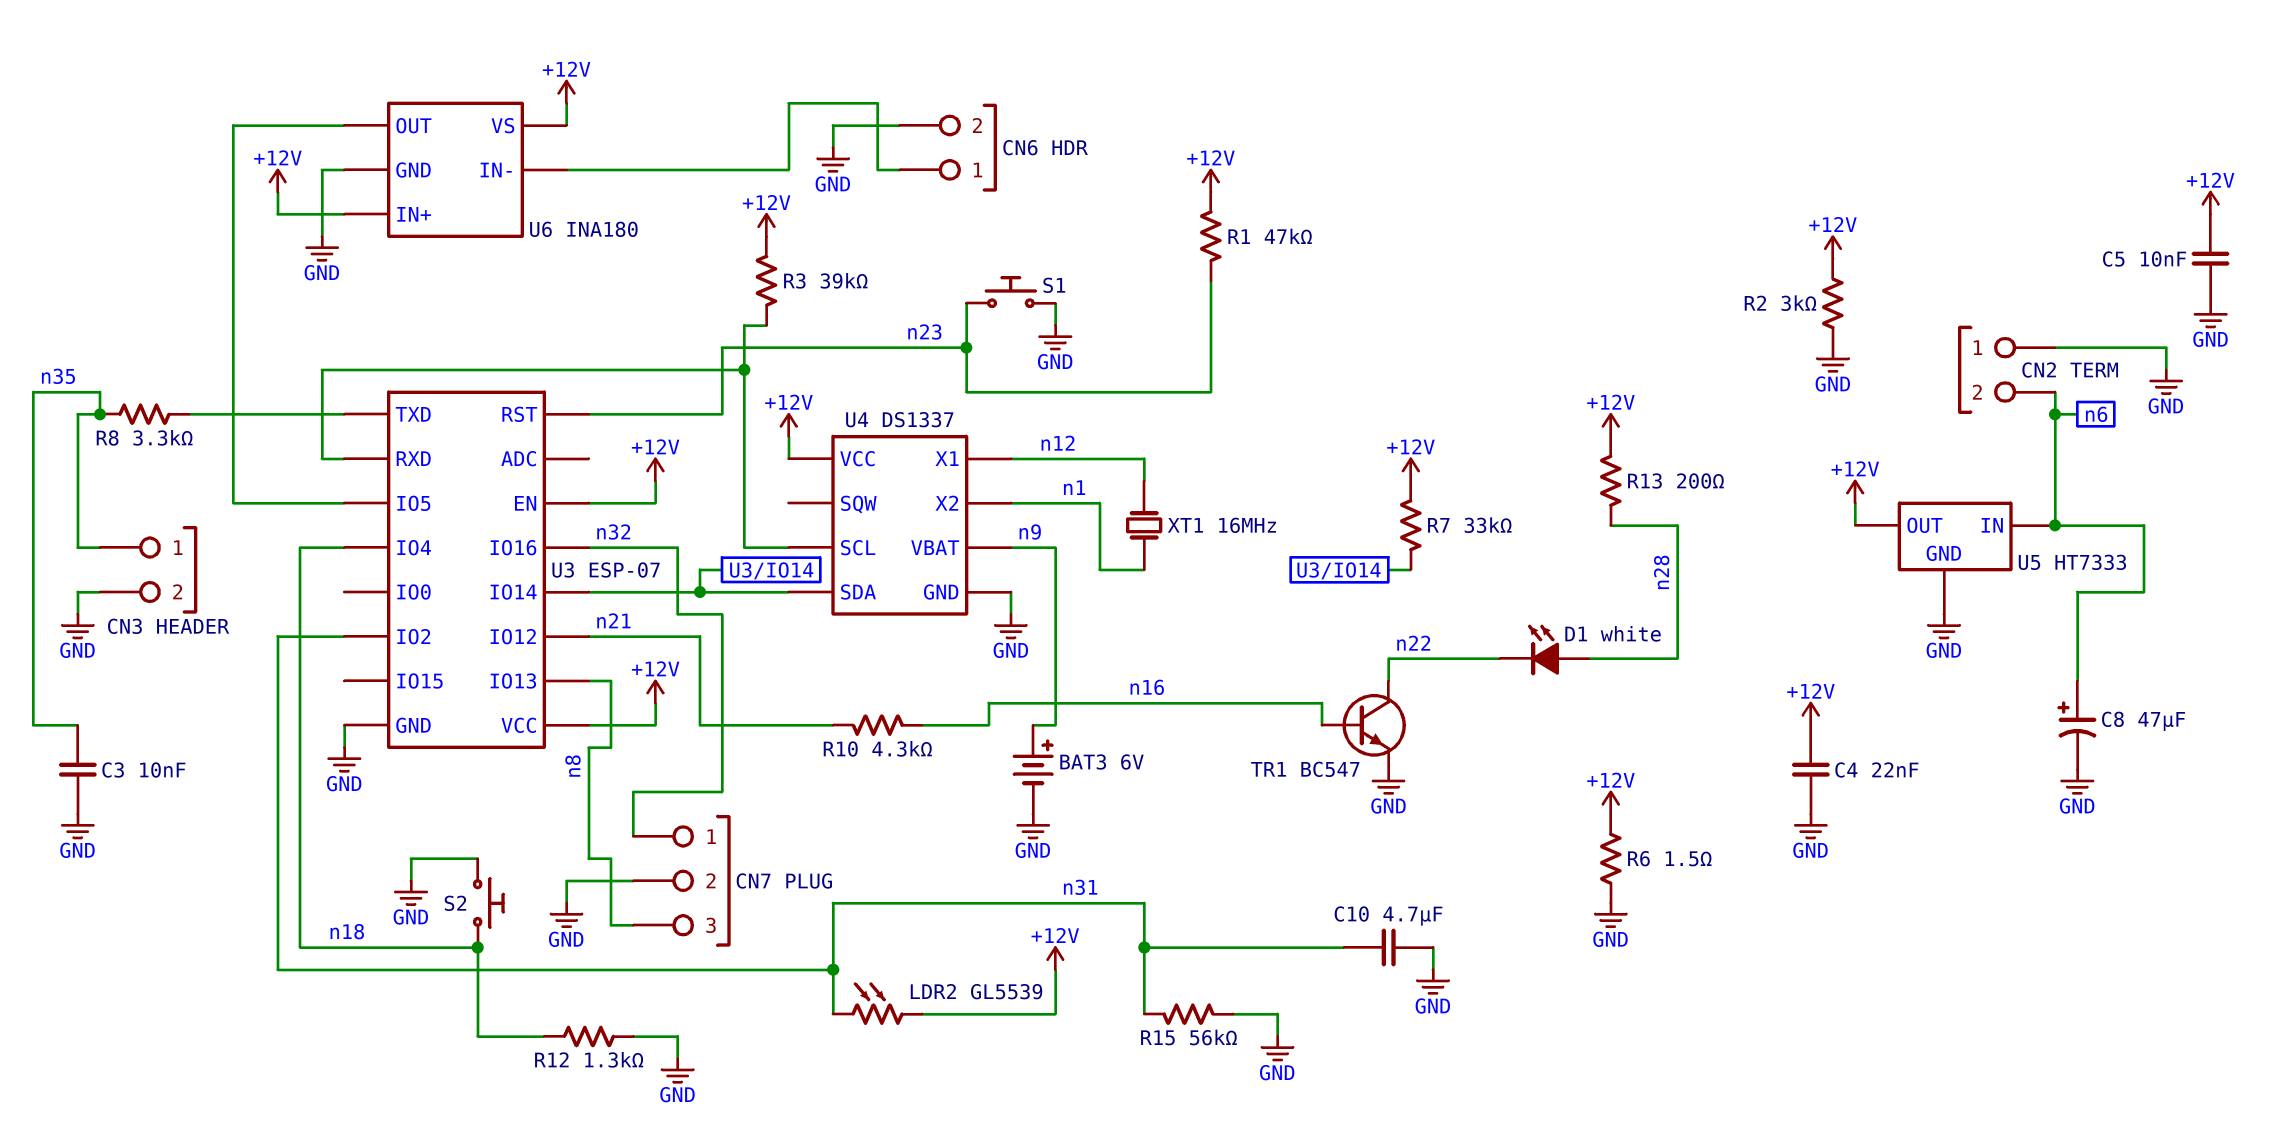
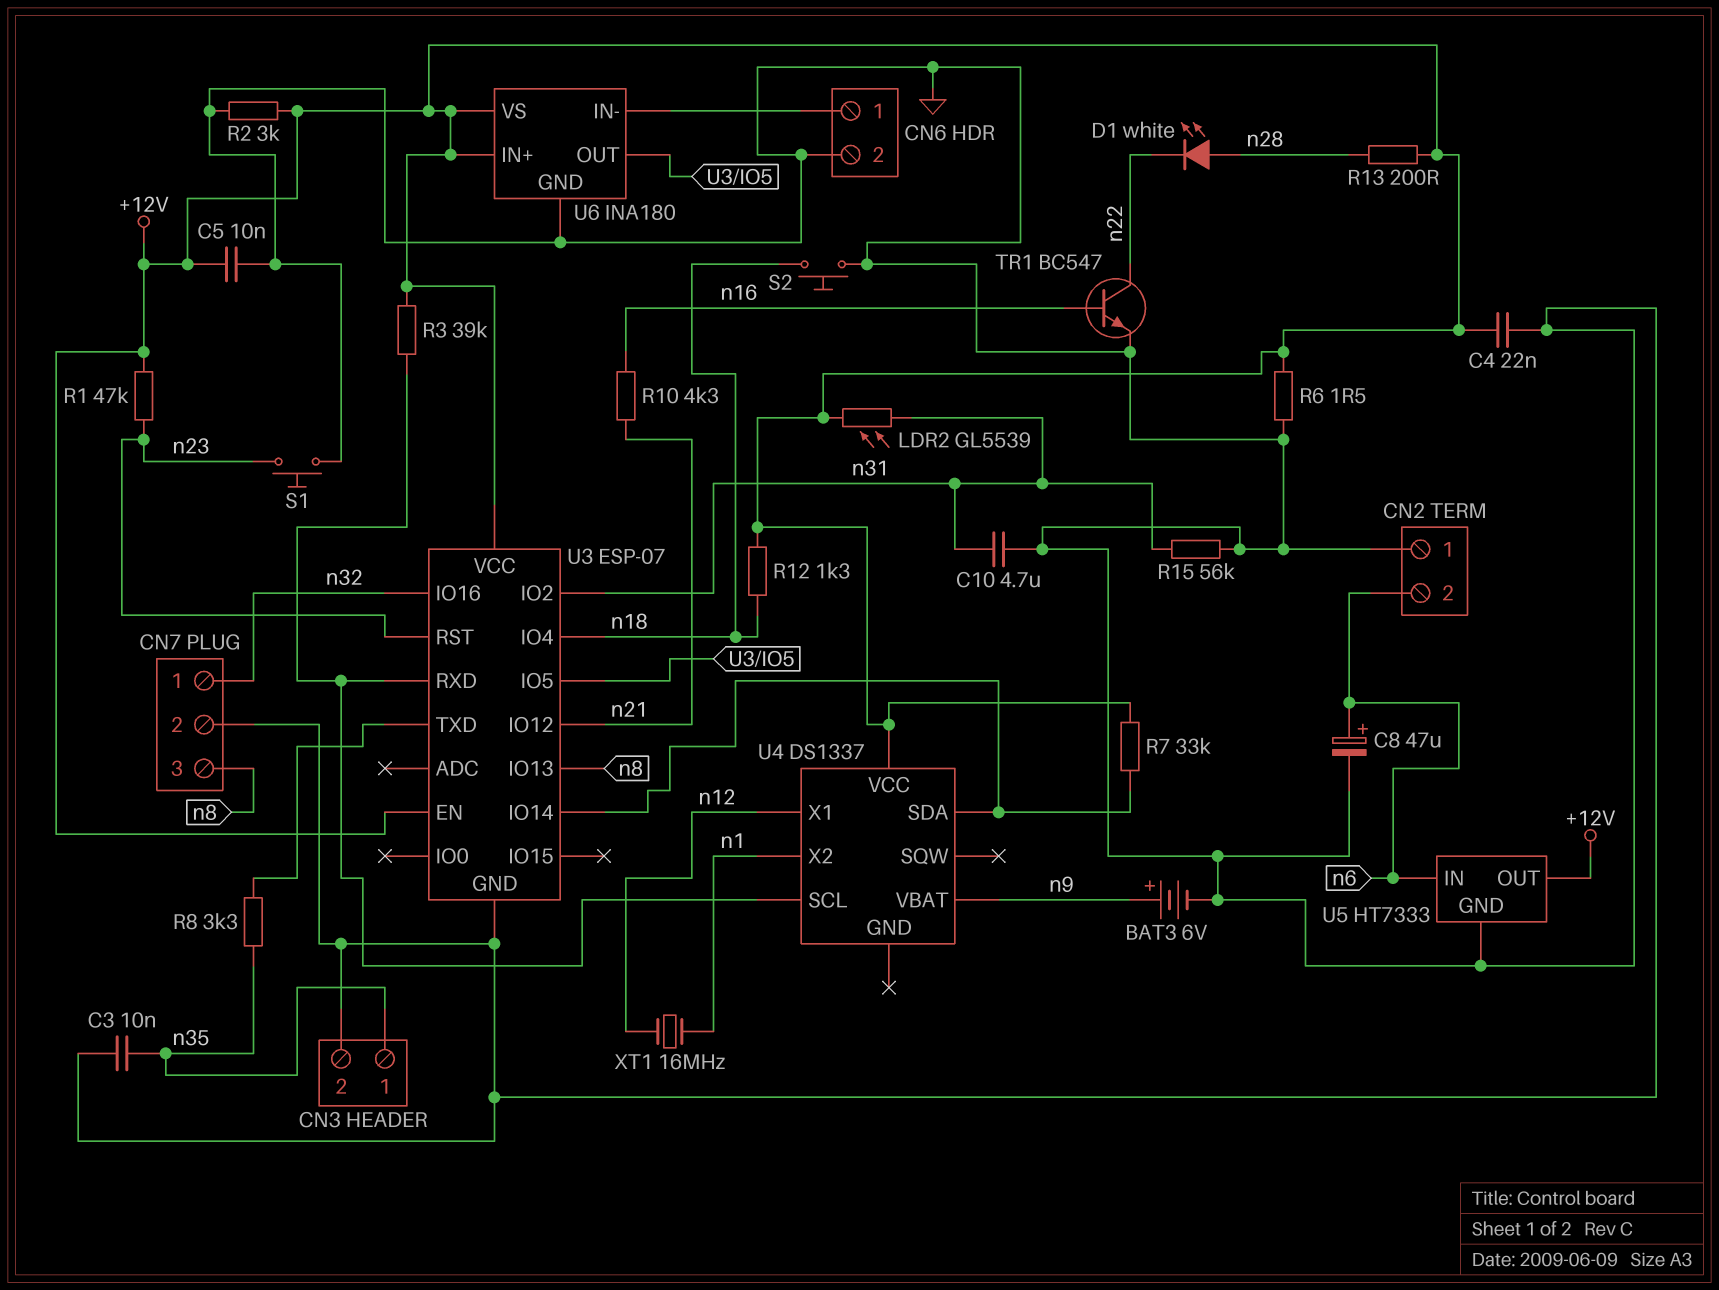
R12: 1.3k (GND, n18) -> 1.3k (+12V, n18)
U4 pin GND: GND -> none

